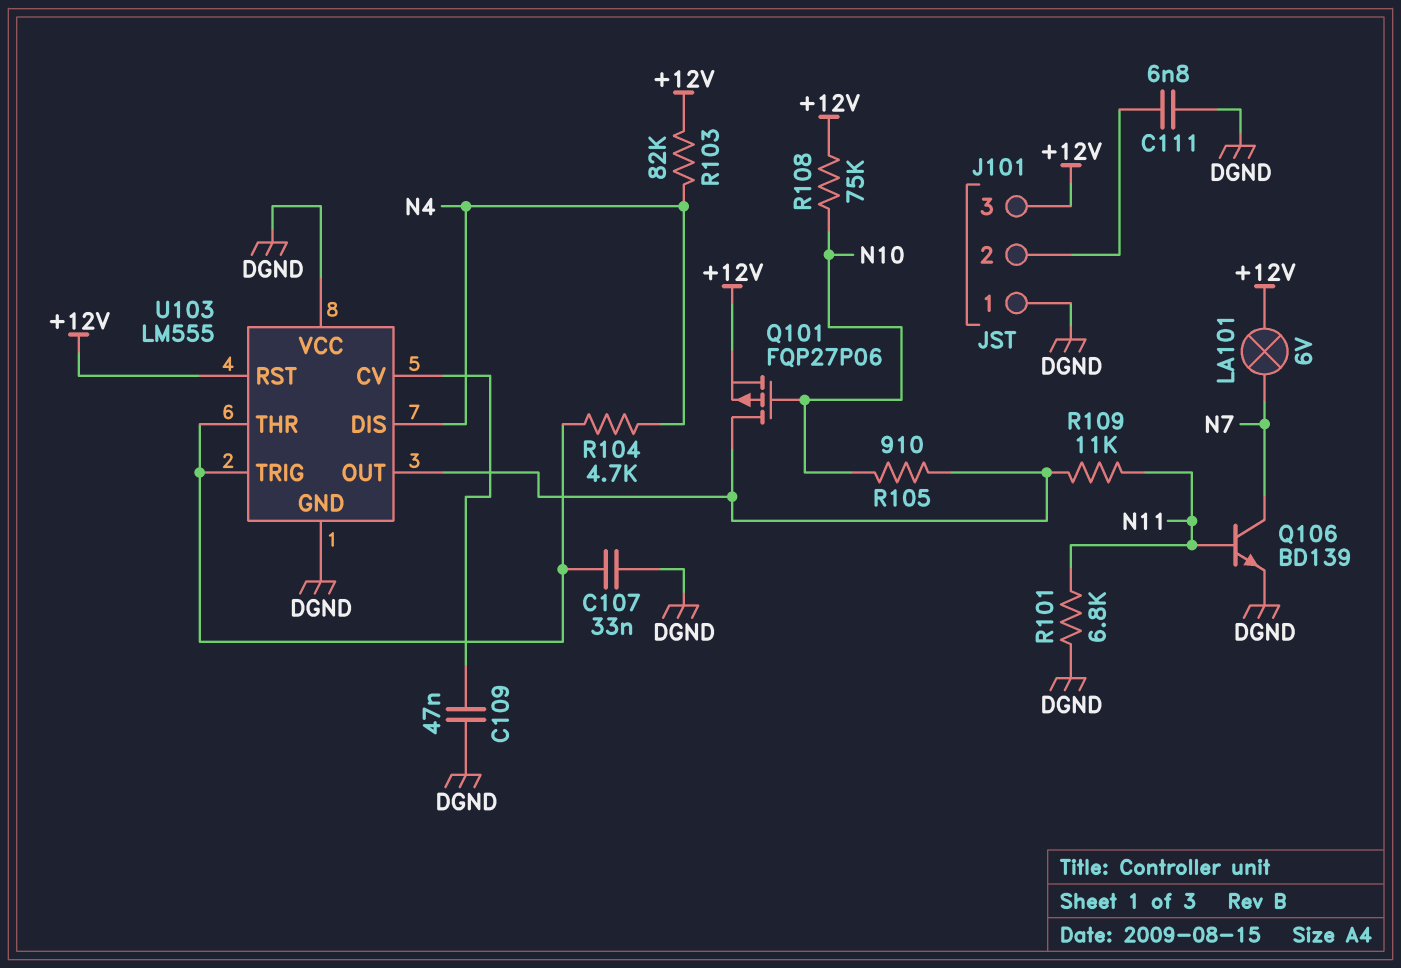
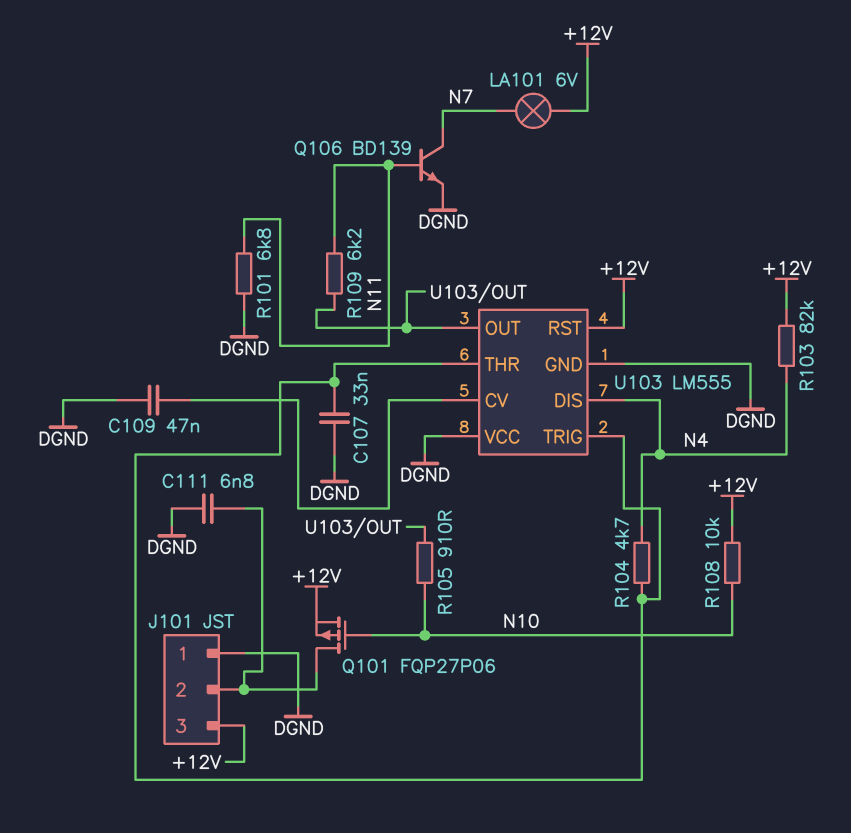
Q101: PMOS FQP27P06 (G N10, D U103/OUT, S +12V) -> PMOS FQP27P06 (G N10, D J101/2, S +12V)
R108: 75k (+12V, N10) -> 10k (+12V, N10)
R109: 11k (N11, U103/OUT) -> 6.2k (N11, U103/OUT)

